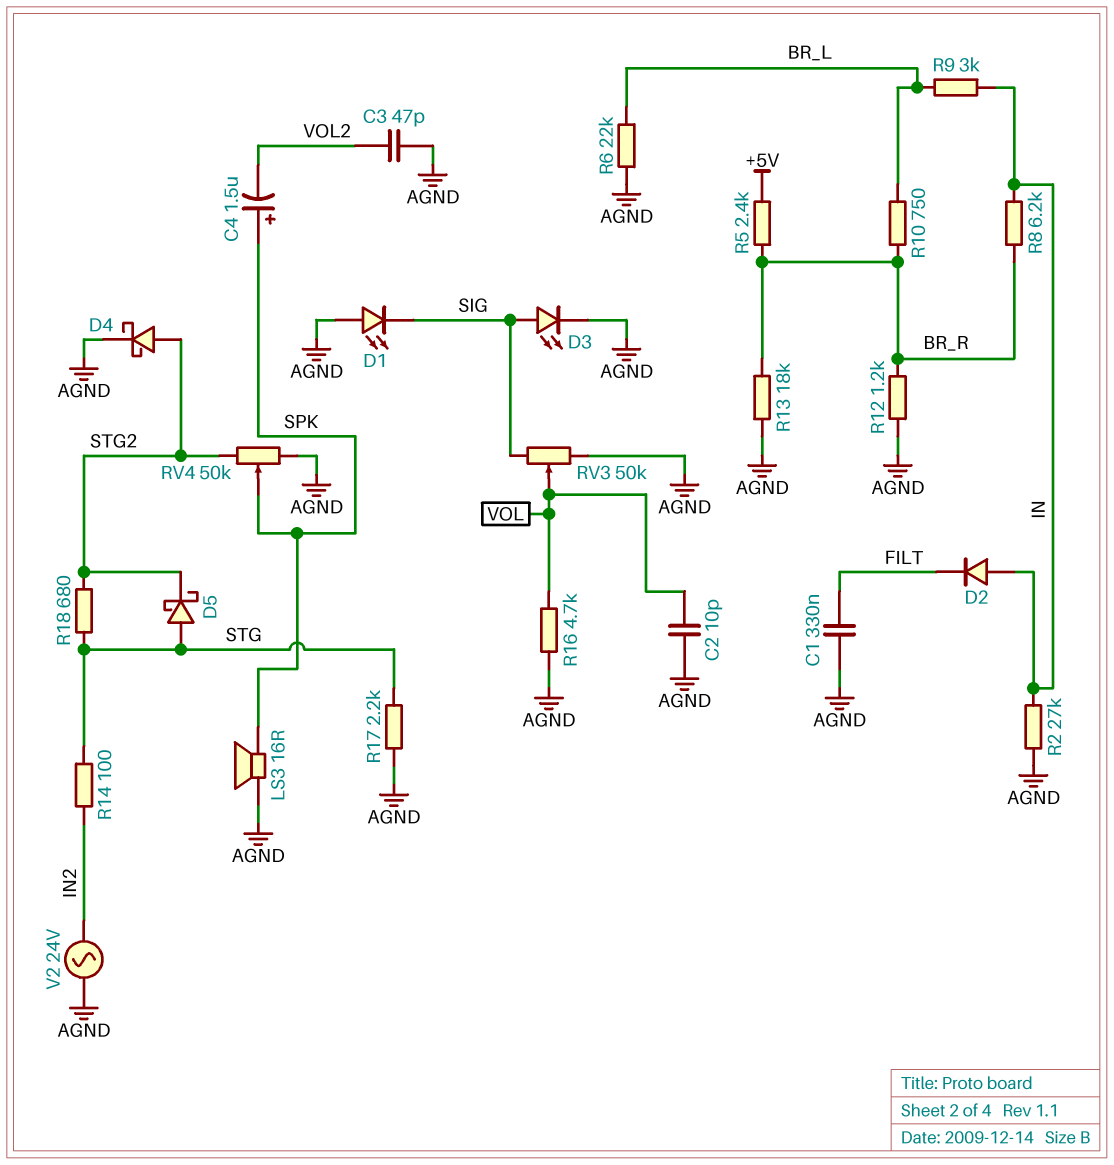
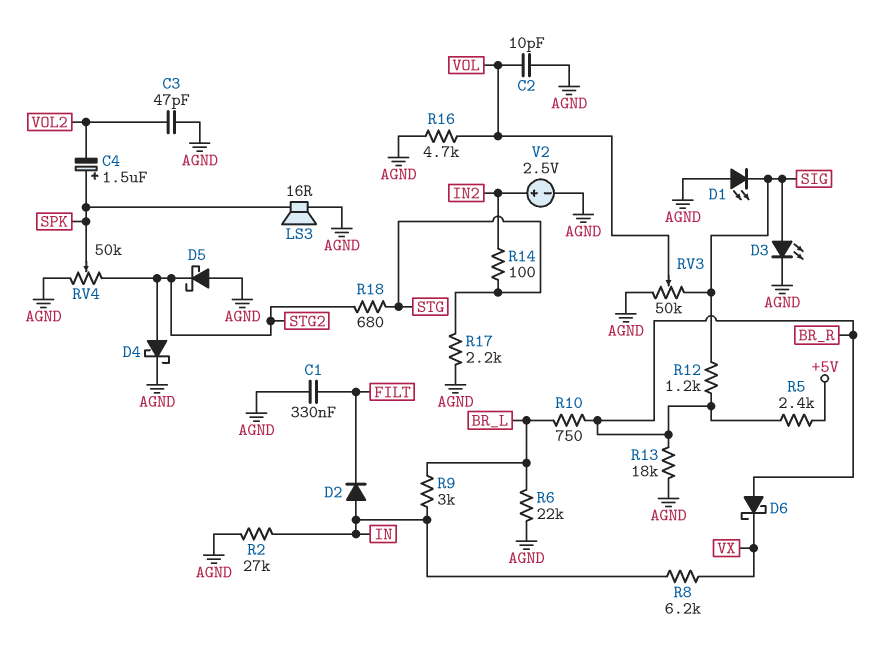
D5: schottky (A STG, K STG2) -> schottky (A AGND, K STG2)
D6: none -> schottky (A BR_R, K VX)
R8: 6.2k (BR_R, IN) -> 6.2k (IN, VX)
R12: 1.2k (AGND, BR_R) -> 1.2k (BR_R, SIG)
V2: AC 24V (AGND, IN2) -> 2.5V (plus IN2, minus AGND)

